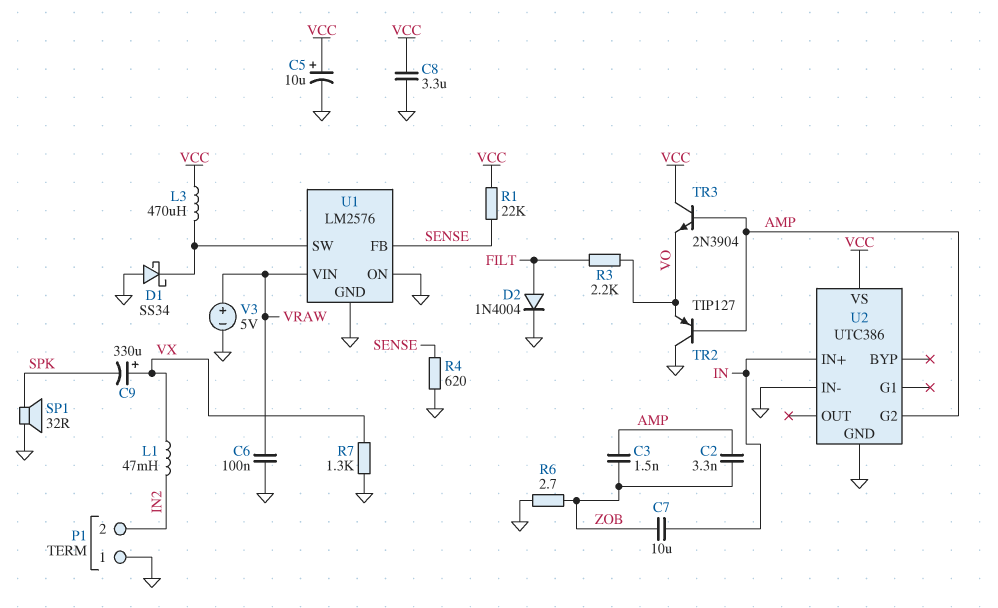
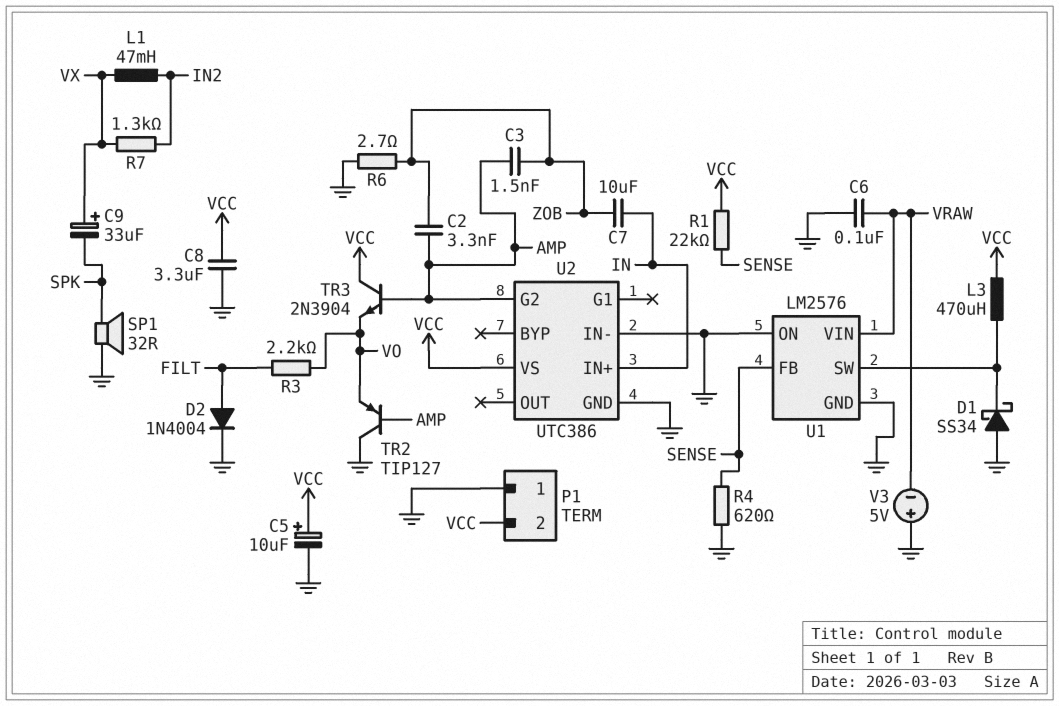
C9: 330uF (plus VX, minus SPK) -> 33uF (plus VX, minus SPK)
P1 pin 2: IN2 -> VCC
R7: 1.3k (GND, VX) -> 1.3k (IN2, VX)
V3: 5V (plus VRAW, minus GND) -> 5V (plus GND, minus VRAW)

